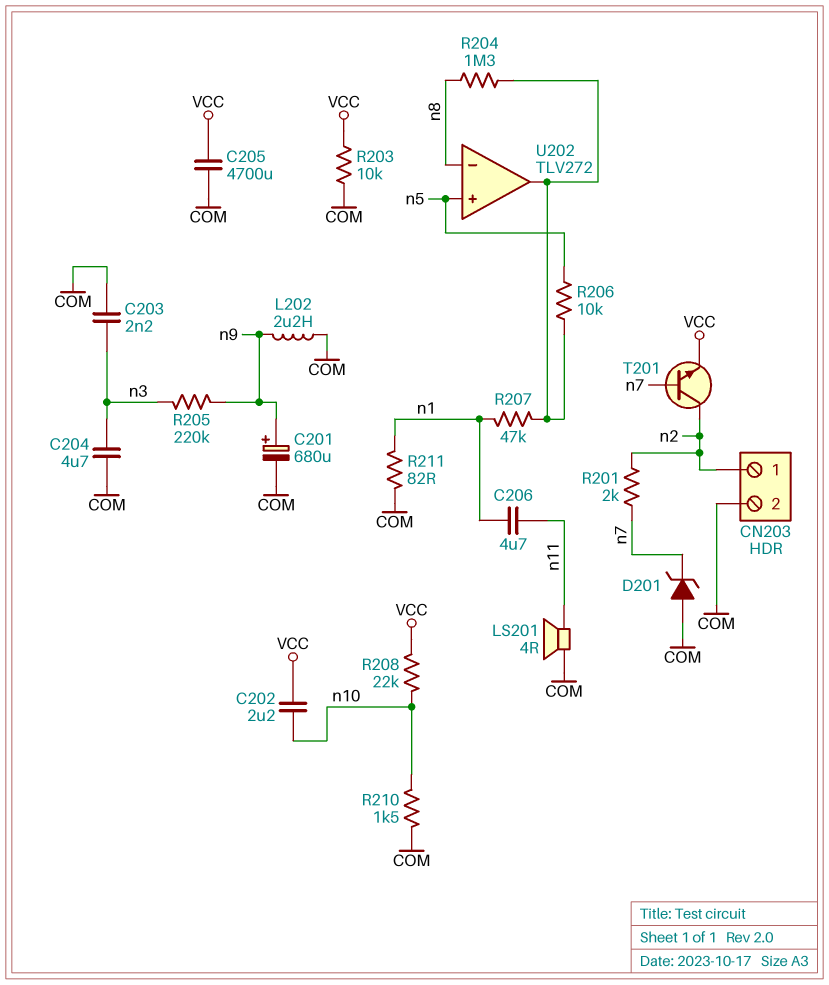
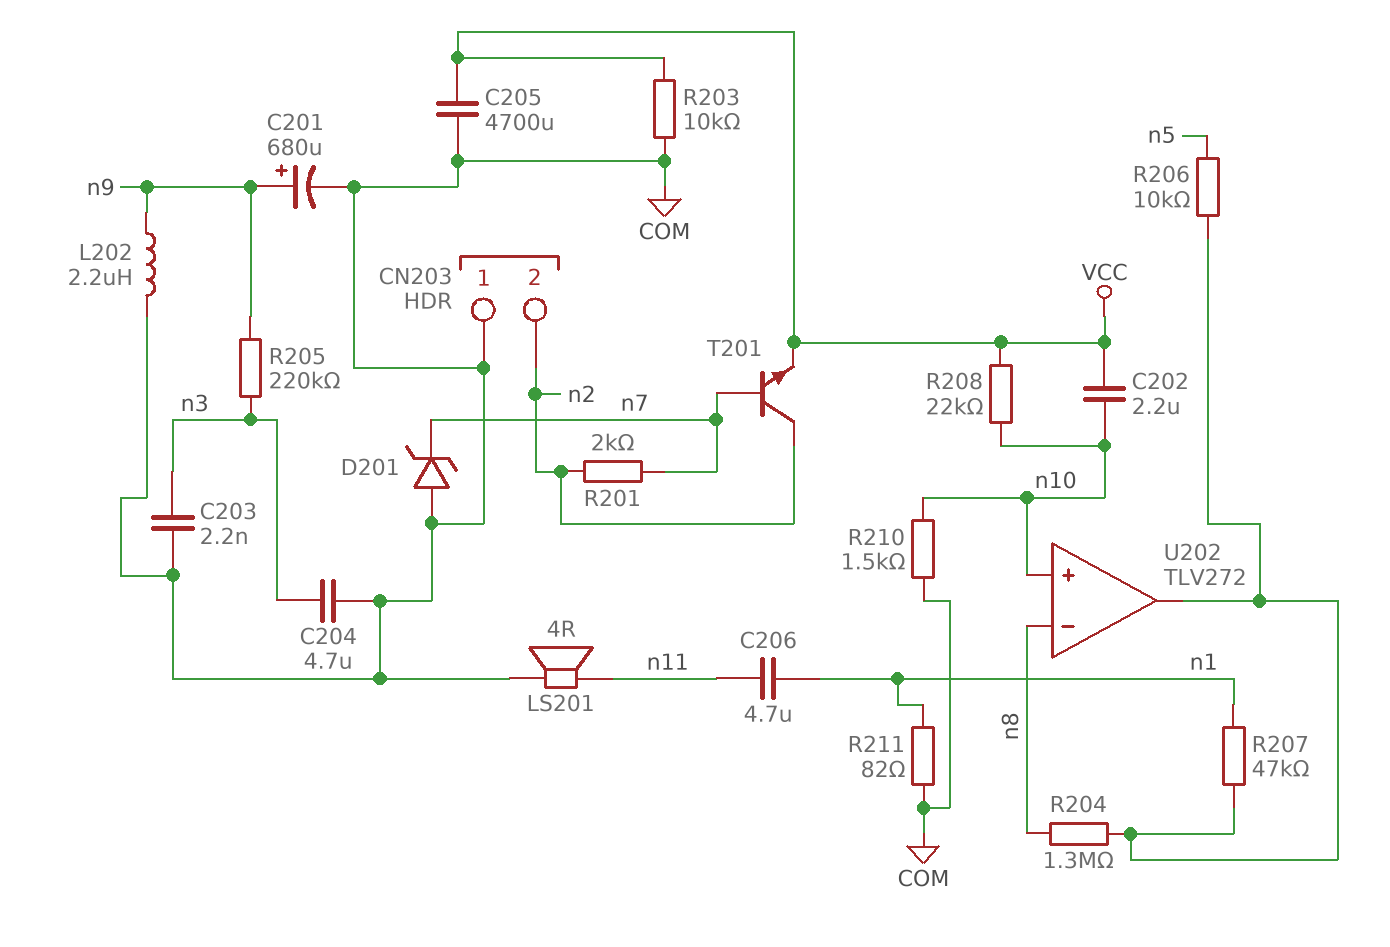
CN203 pin 1: n2 -> COM
CN203 pin 2: COM -> n2
U202 pin in+: n5 -> n10

